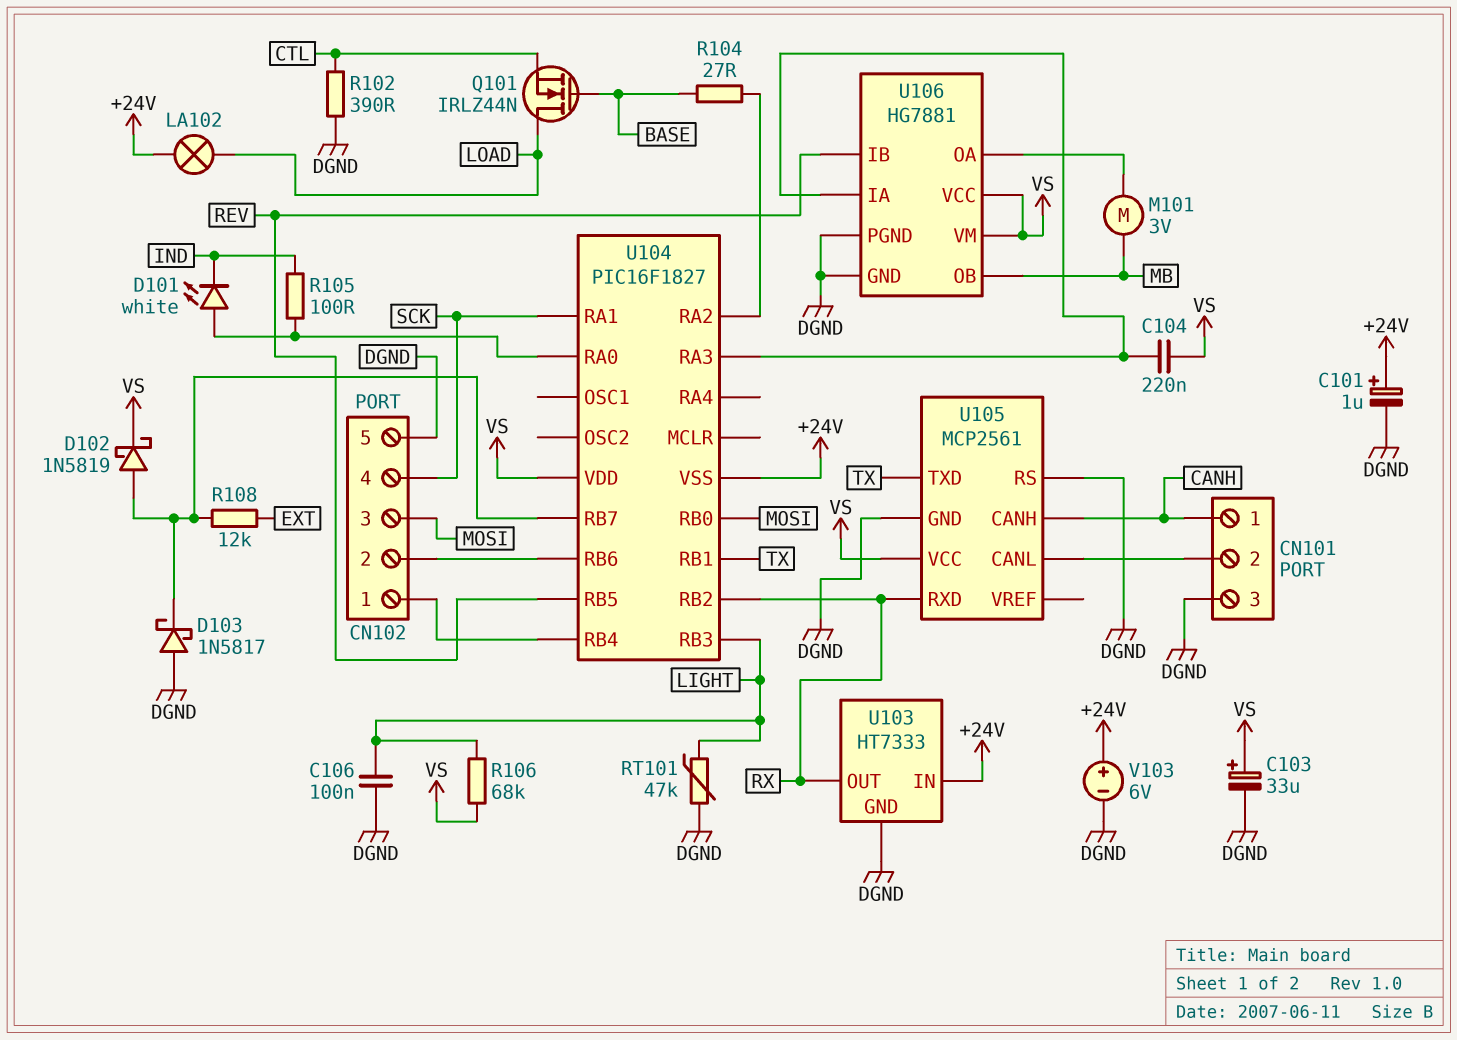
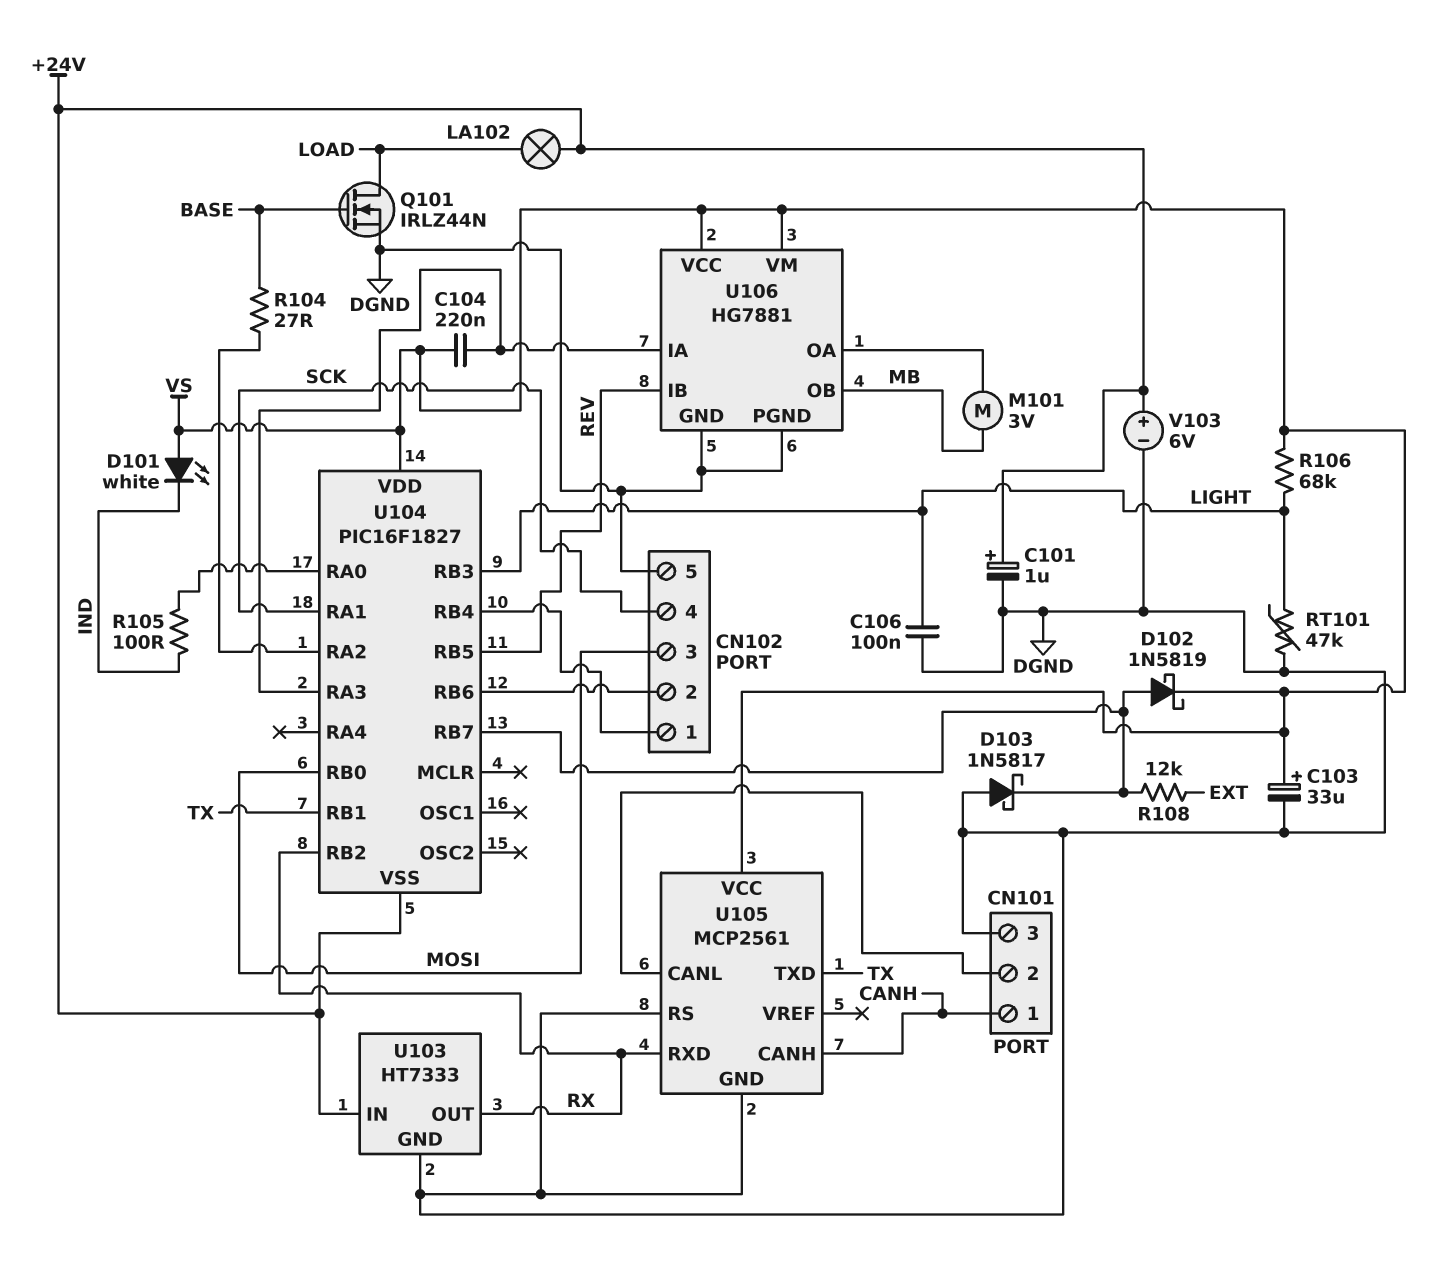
D101: LED white (A U104/RA0, K IND) -> LED white (A VS, K IND)
Q101: NMOS IRLZ44N (G BASE, D LOAD, S CTL) -> NMOS IRLZ44N (G BASE, D LOAD, S DGND)
R102: 390 (CTL, DGND) -> none

